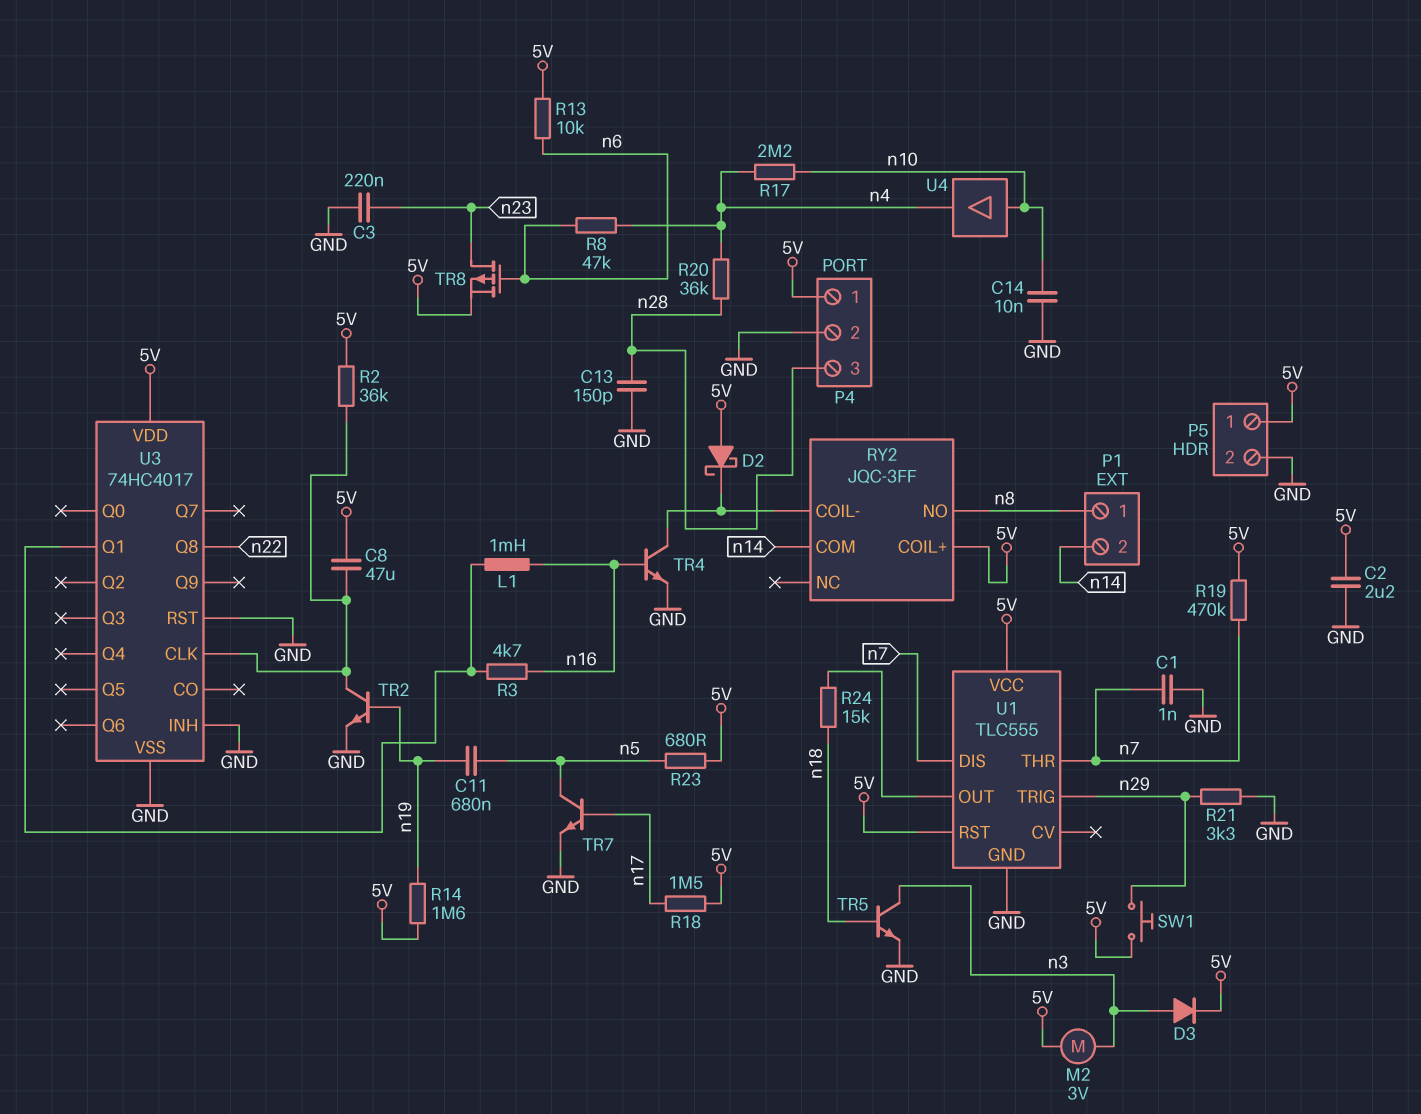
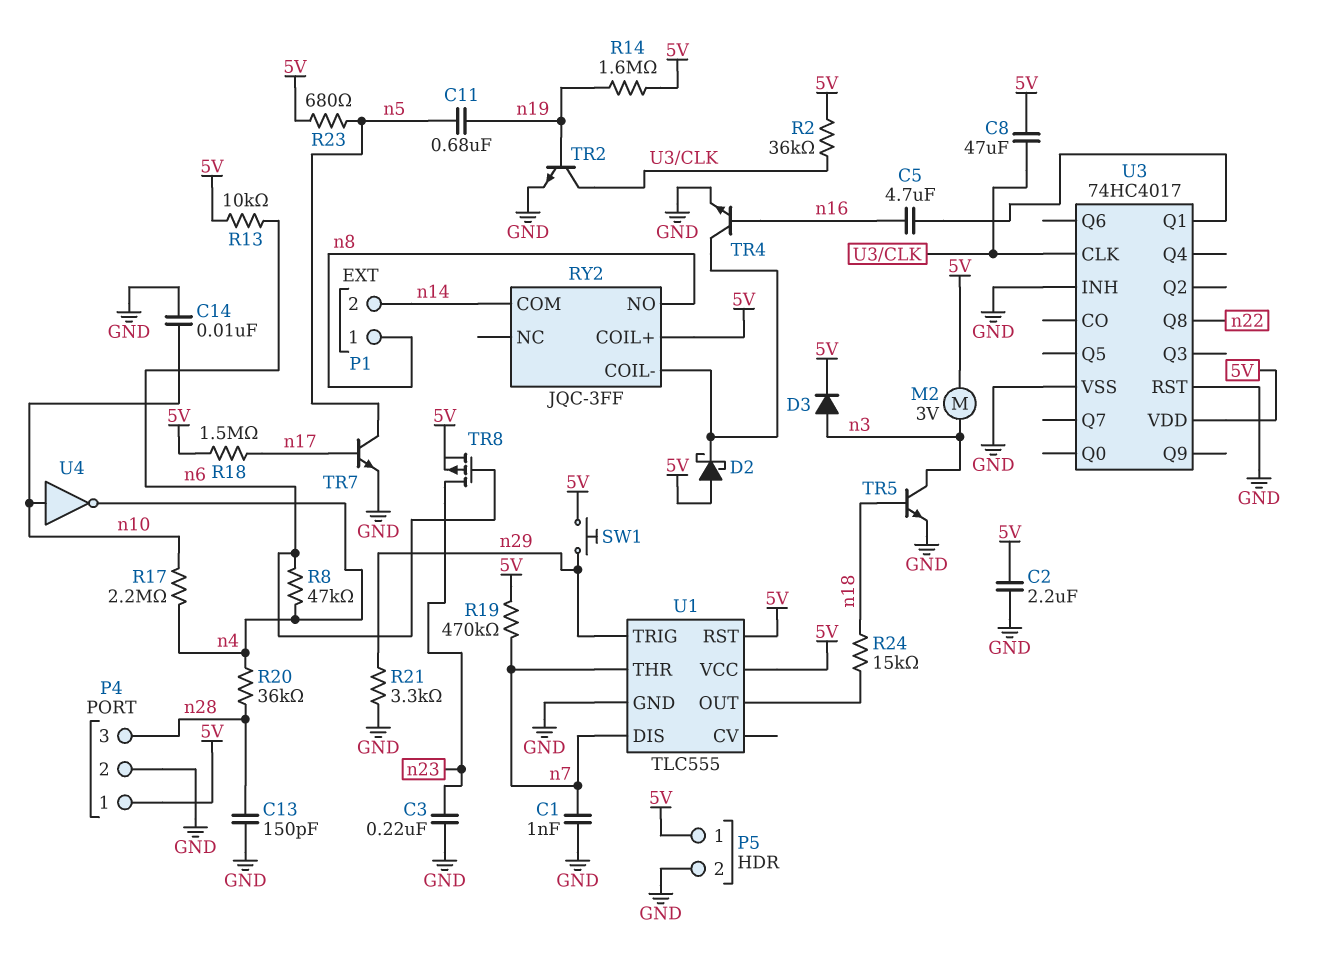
C5: none -> 4.7uF (U3/Q1, n16)
L1: 1mH (U3/Q1, n16) -> none
R3: 4.7k (U3/Q1, n16) -> none
U4: buffer (in n10, out n4) -> NOT (in n10, out n4)

